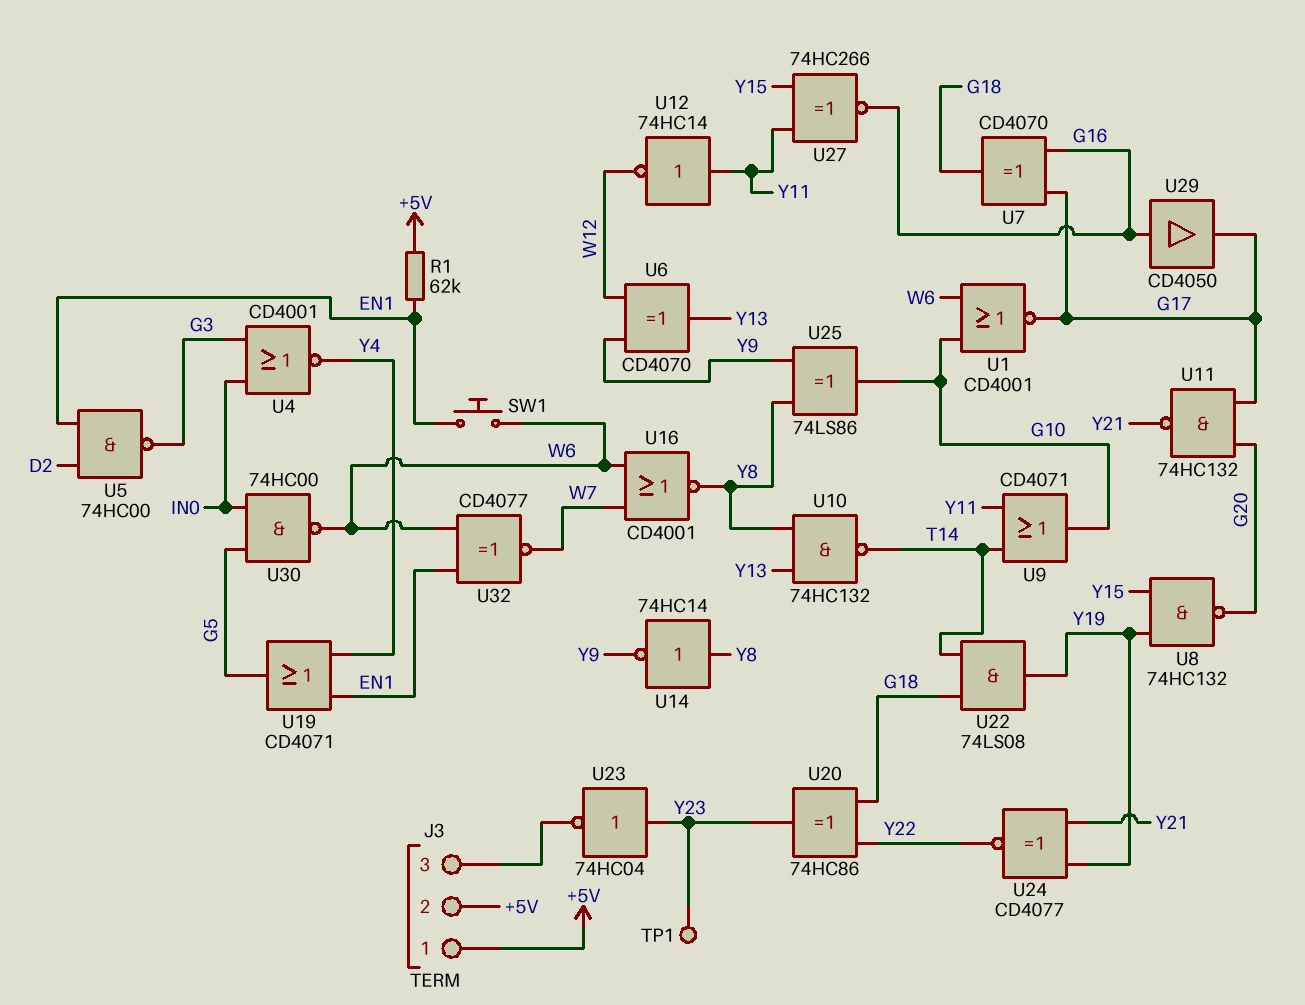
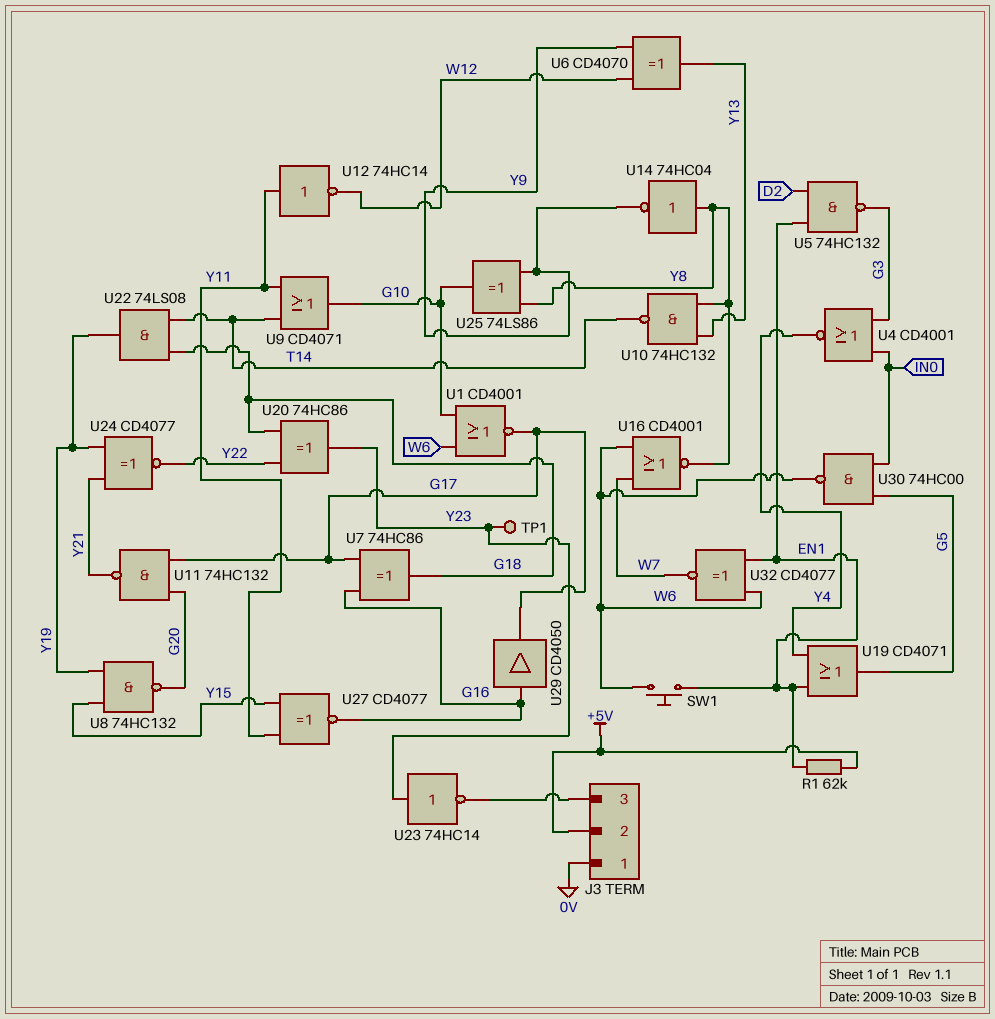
J3 pin 1: +5V -> 0V
U5: NAND 74HC00 (in D2, in EN1, out G3) -> NAND 74HC132 (in D2, in EN1, out G3)
U7: XOR CD4070 (in G16, in G17, out G18) -> XOR 74HC86 (in G16, in G17, out G18)
U14: NOT 74HC14 (in Y8, out Y9) -> NOT 74HC04 (in Y8, out Y9)
U23: NOT 74HC04 (in Y23, out J3/3) -> NOT 74HC14 (in Y23, out J3/3)
U27: XNOR 74HC266 (in Y11, in Y15, out G16) -> XNOR CD4077 (in Y11, in Y15, out G16)

